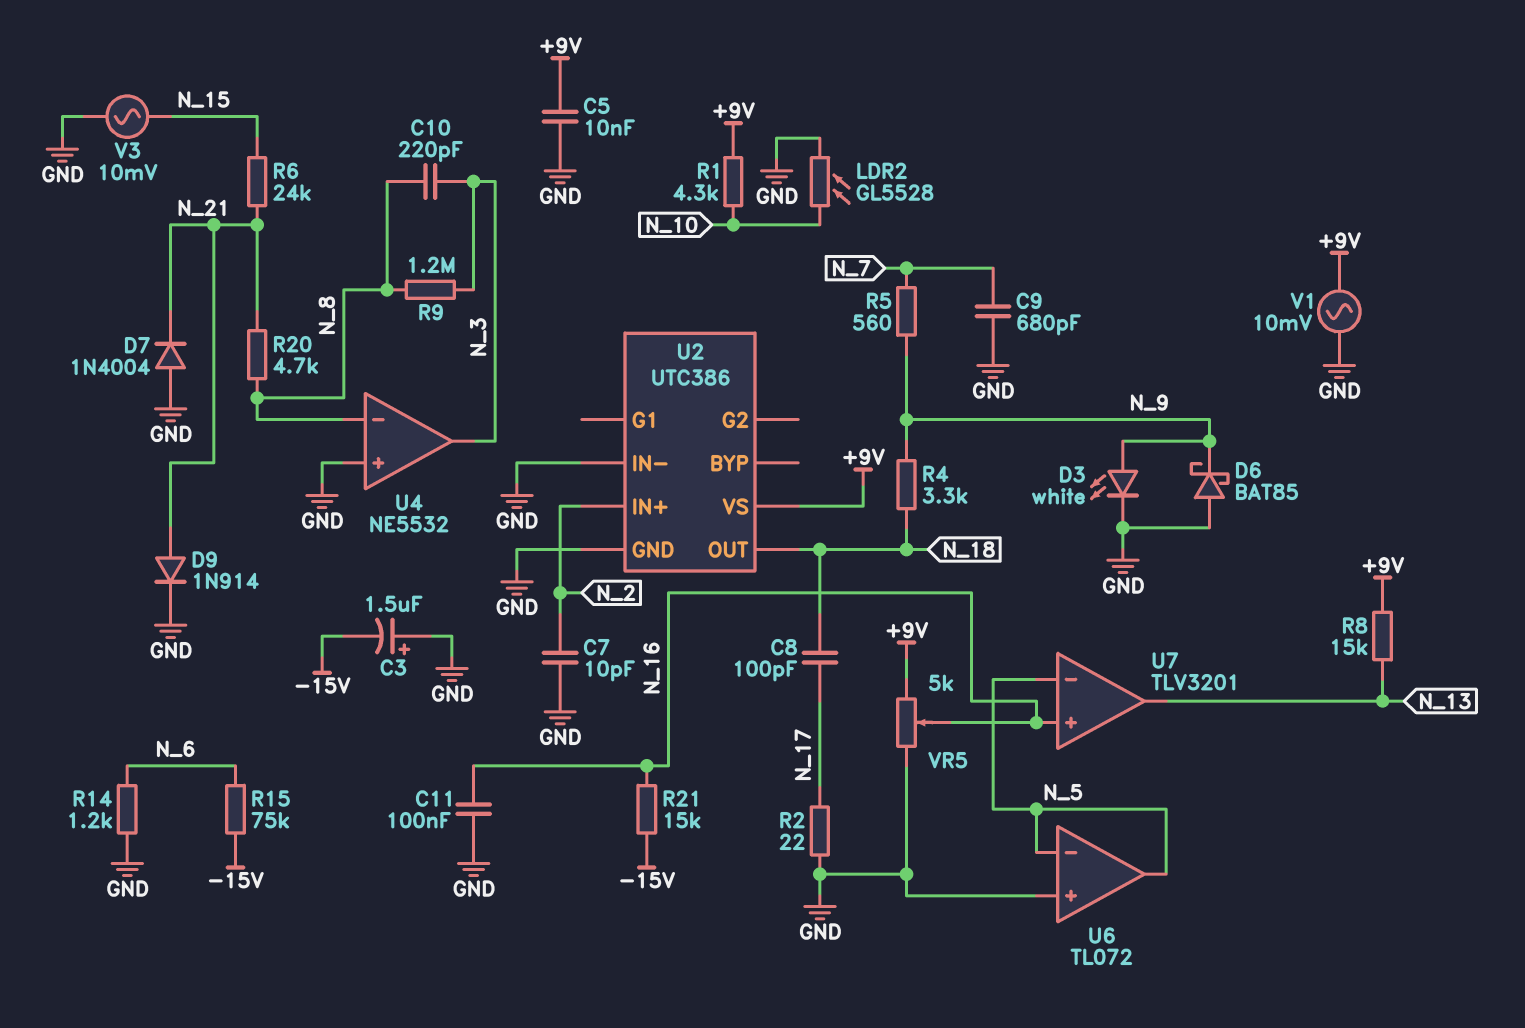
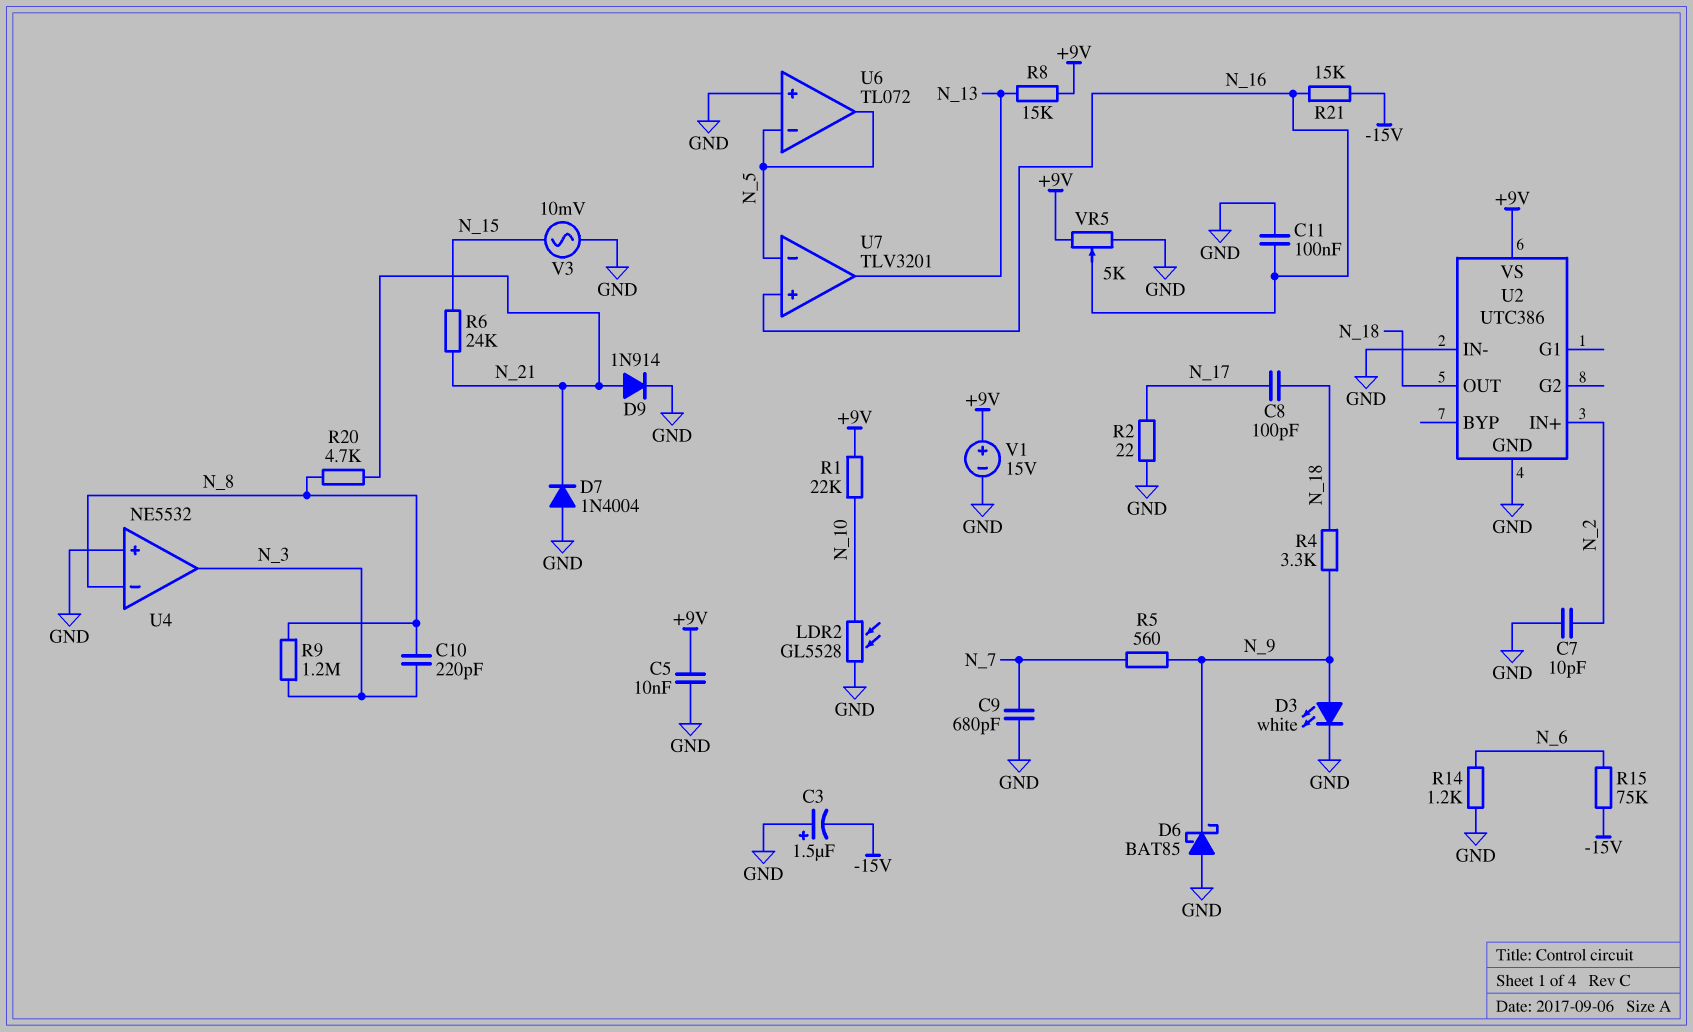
R1: 4.3k (+9V, N_10) -> 22k (+9V, N_10)
V1: AC 10mV (+9V, GND) -> 15V (plus +9V, minus GND)

